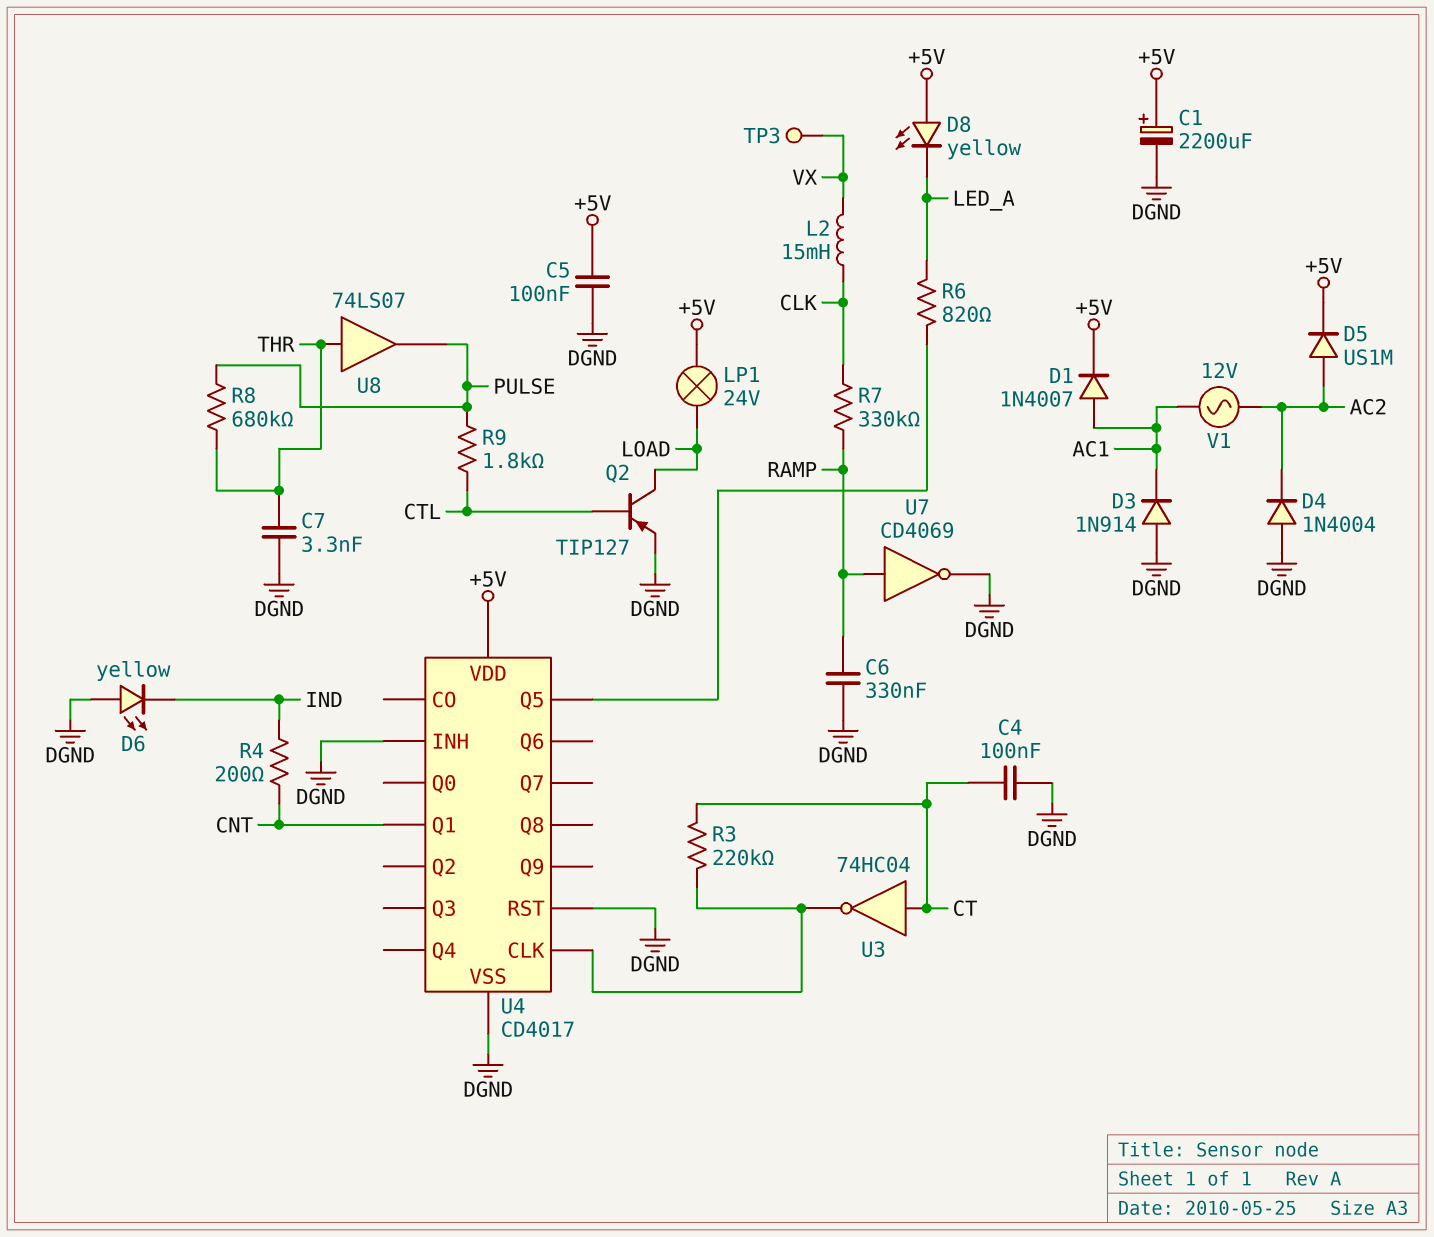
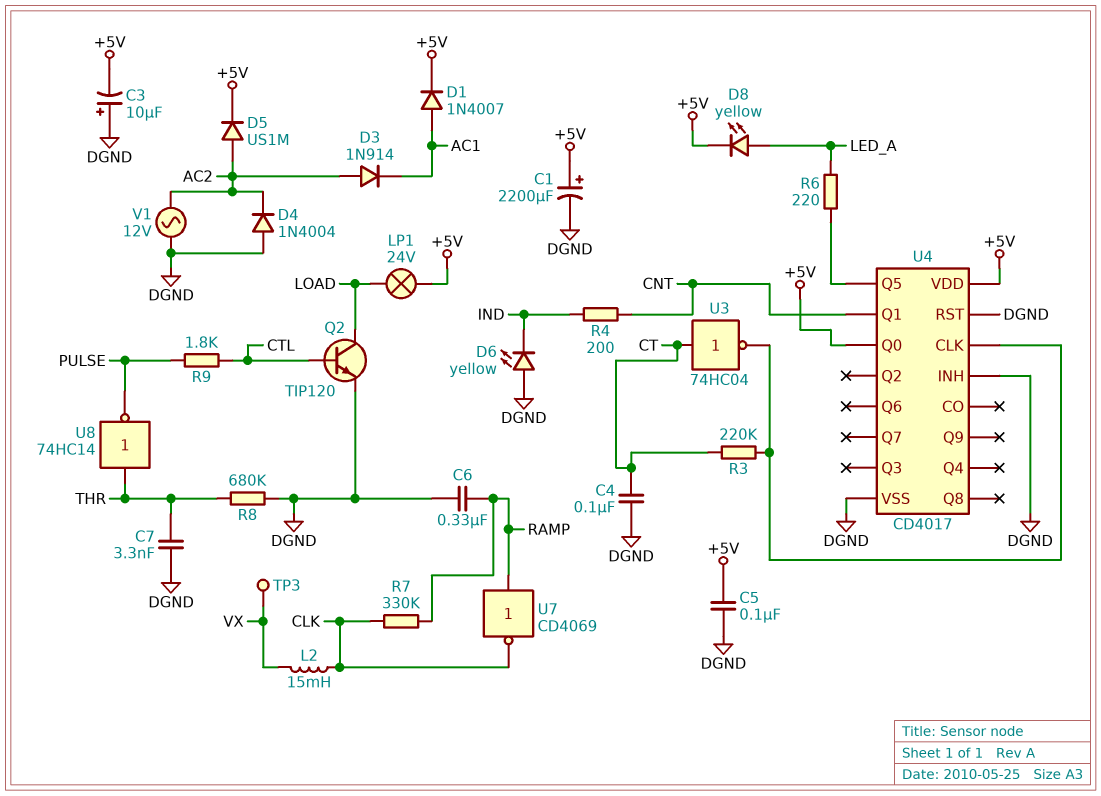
C3: none -> 10uF (plus DGND, minus +5V)
D3: diode 1N914 (A DGND, K AC1) -> diode 1N914 (A AC2, K AC1)
D8: LED yellow (A +5V, K LED_A) -> LED yellow (A LED_A, K +5V)
Q2: PNP TIP127 (B CTL, C LOAD, E DGND) -> NPN TIP120 (B CTL, C LOAD, E DGND)
R6: 820 (LED_A, U4/Q5) -> 220 (LED_A, U4/Q5)
R8: 680k (PULSE, THR) -> 680k (DGND, THR)
U4 pin Q0: none -> +5V
U7: NOT CD4069 (in RAMP, out DGND) -> NOT CD4069 (in RAMP, out CLK)
U8: buffer 74LS07 (in THR, out PULSE) -> NOT 74HC14 (in THR, out PULSE)
V1: AC 12V (AC1, AC2) -> AC 12V (AC2, DGND)

